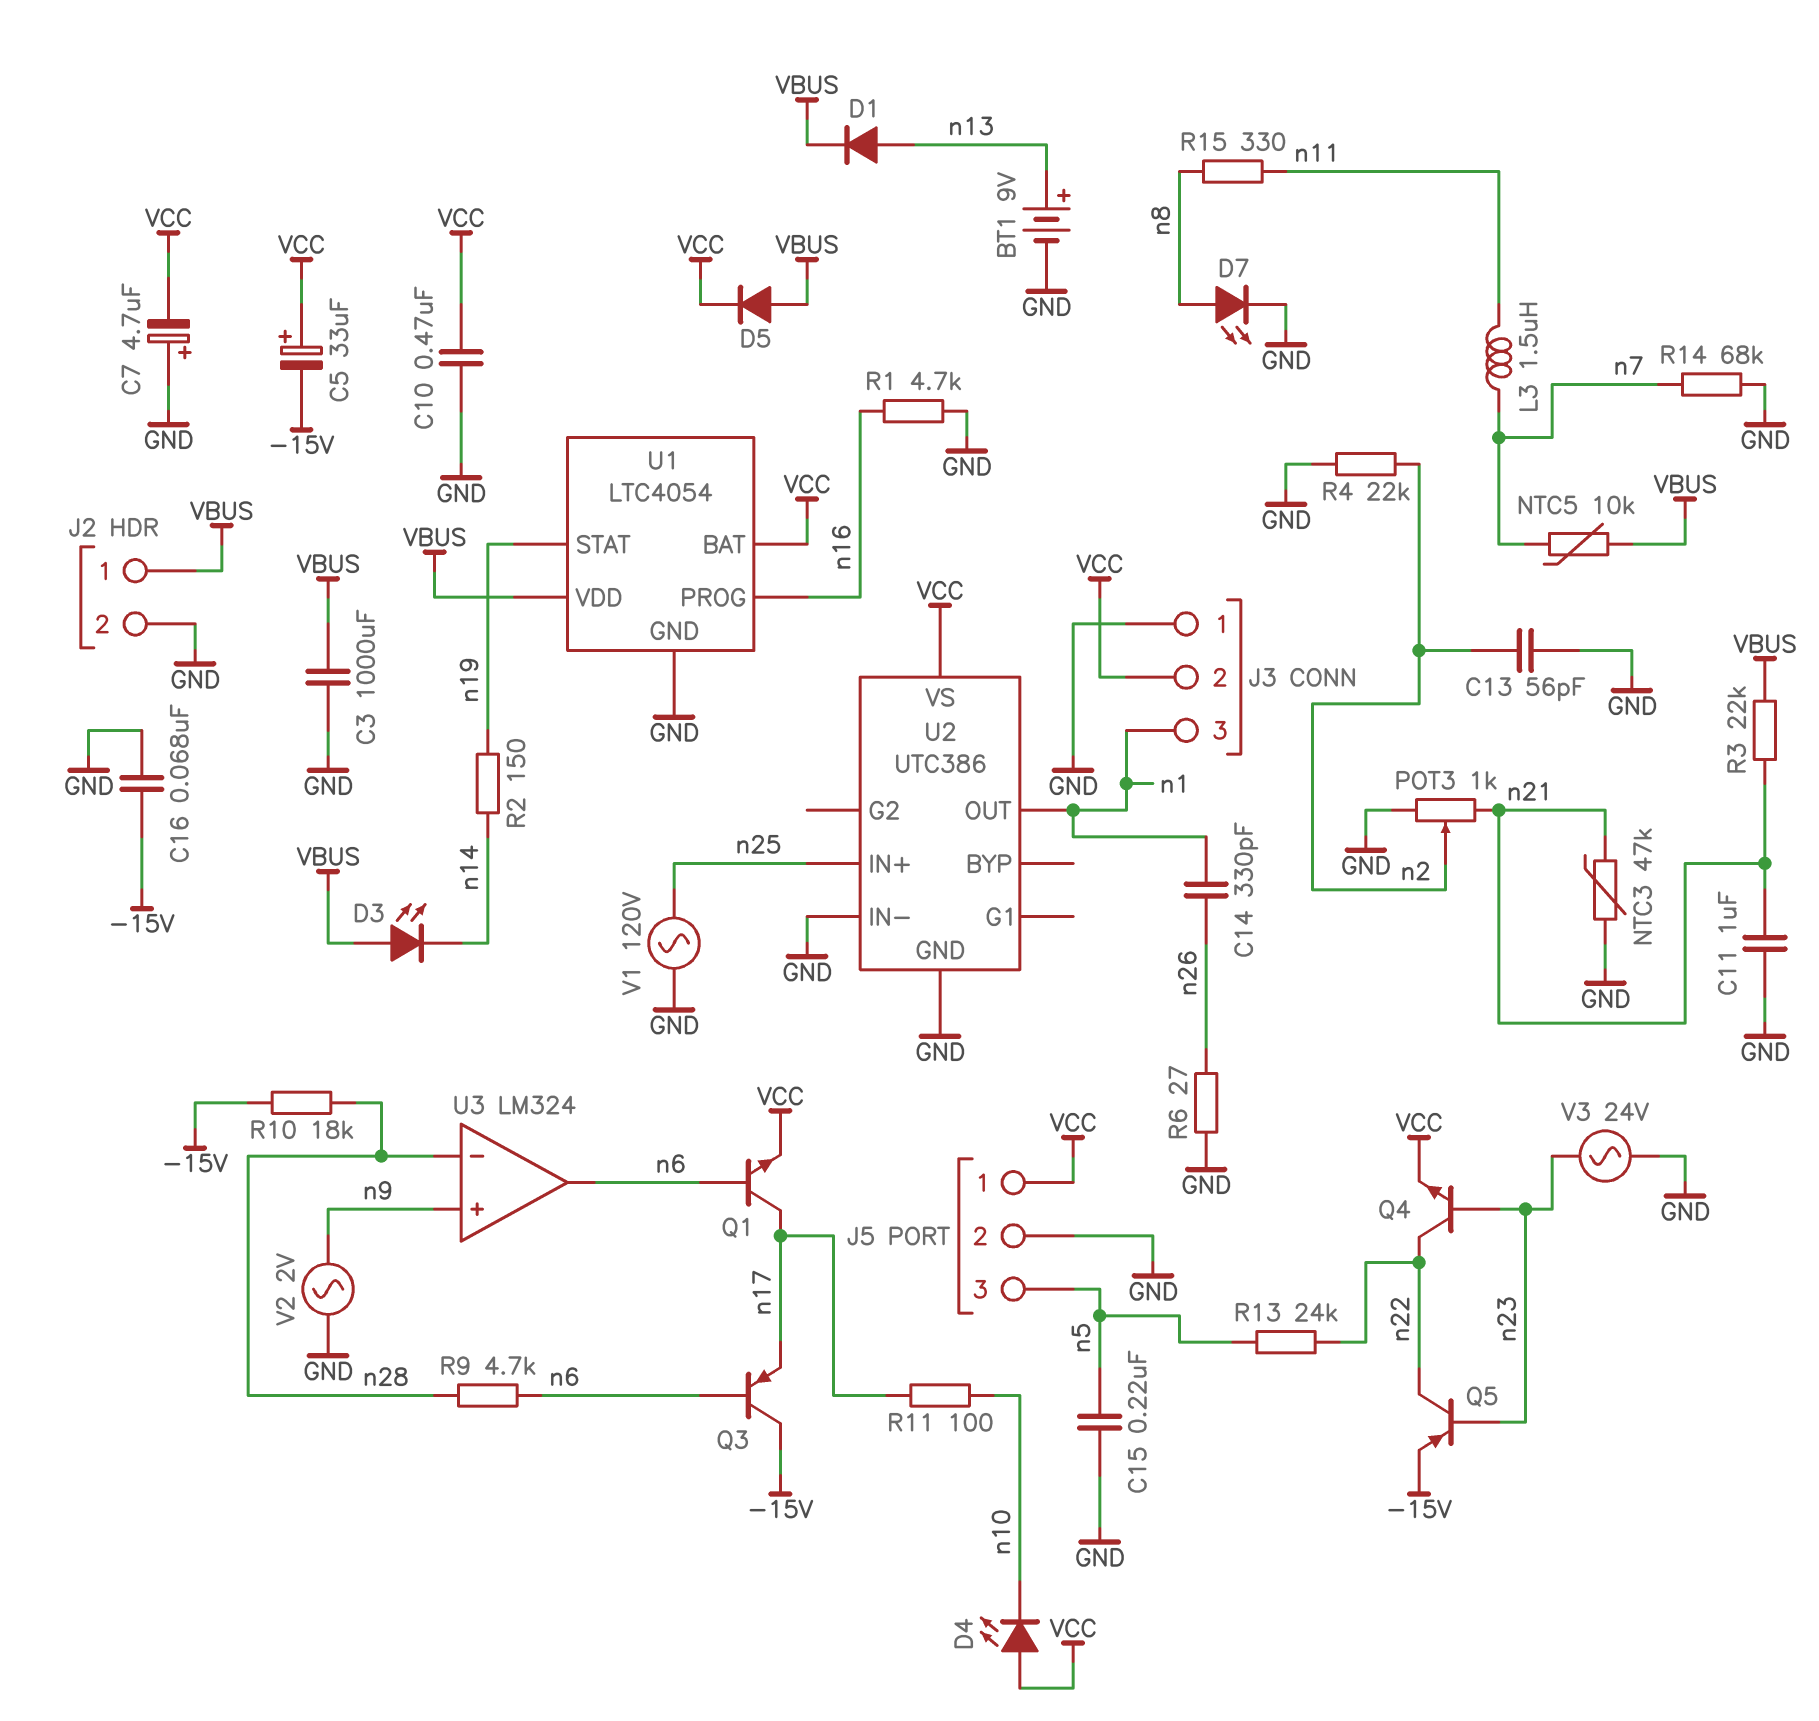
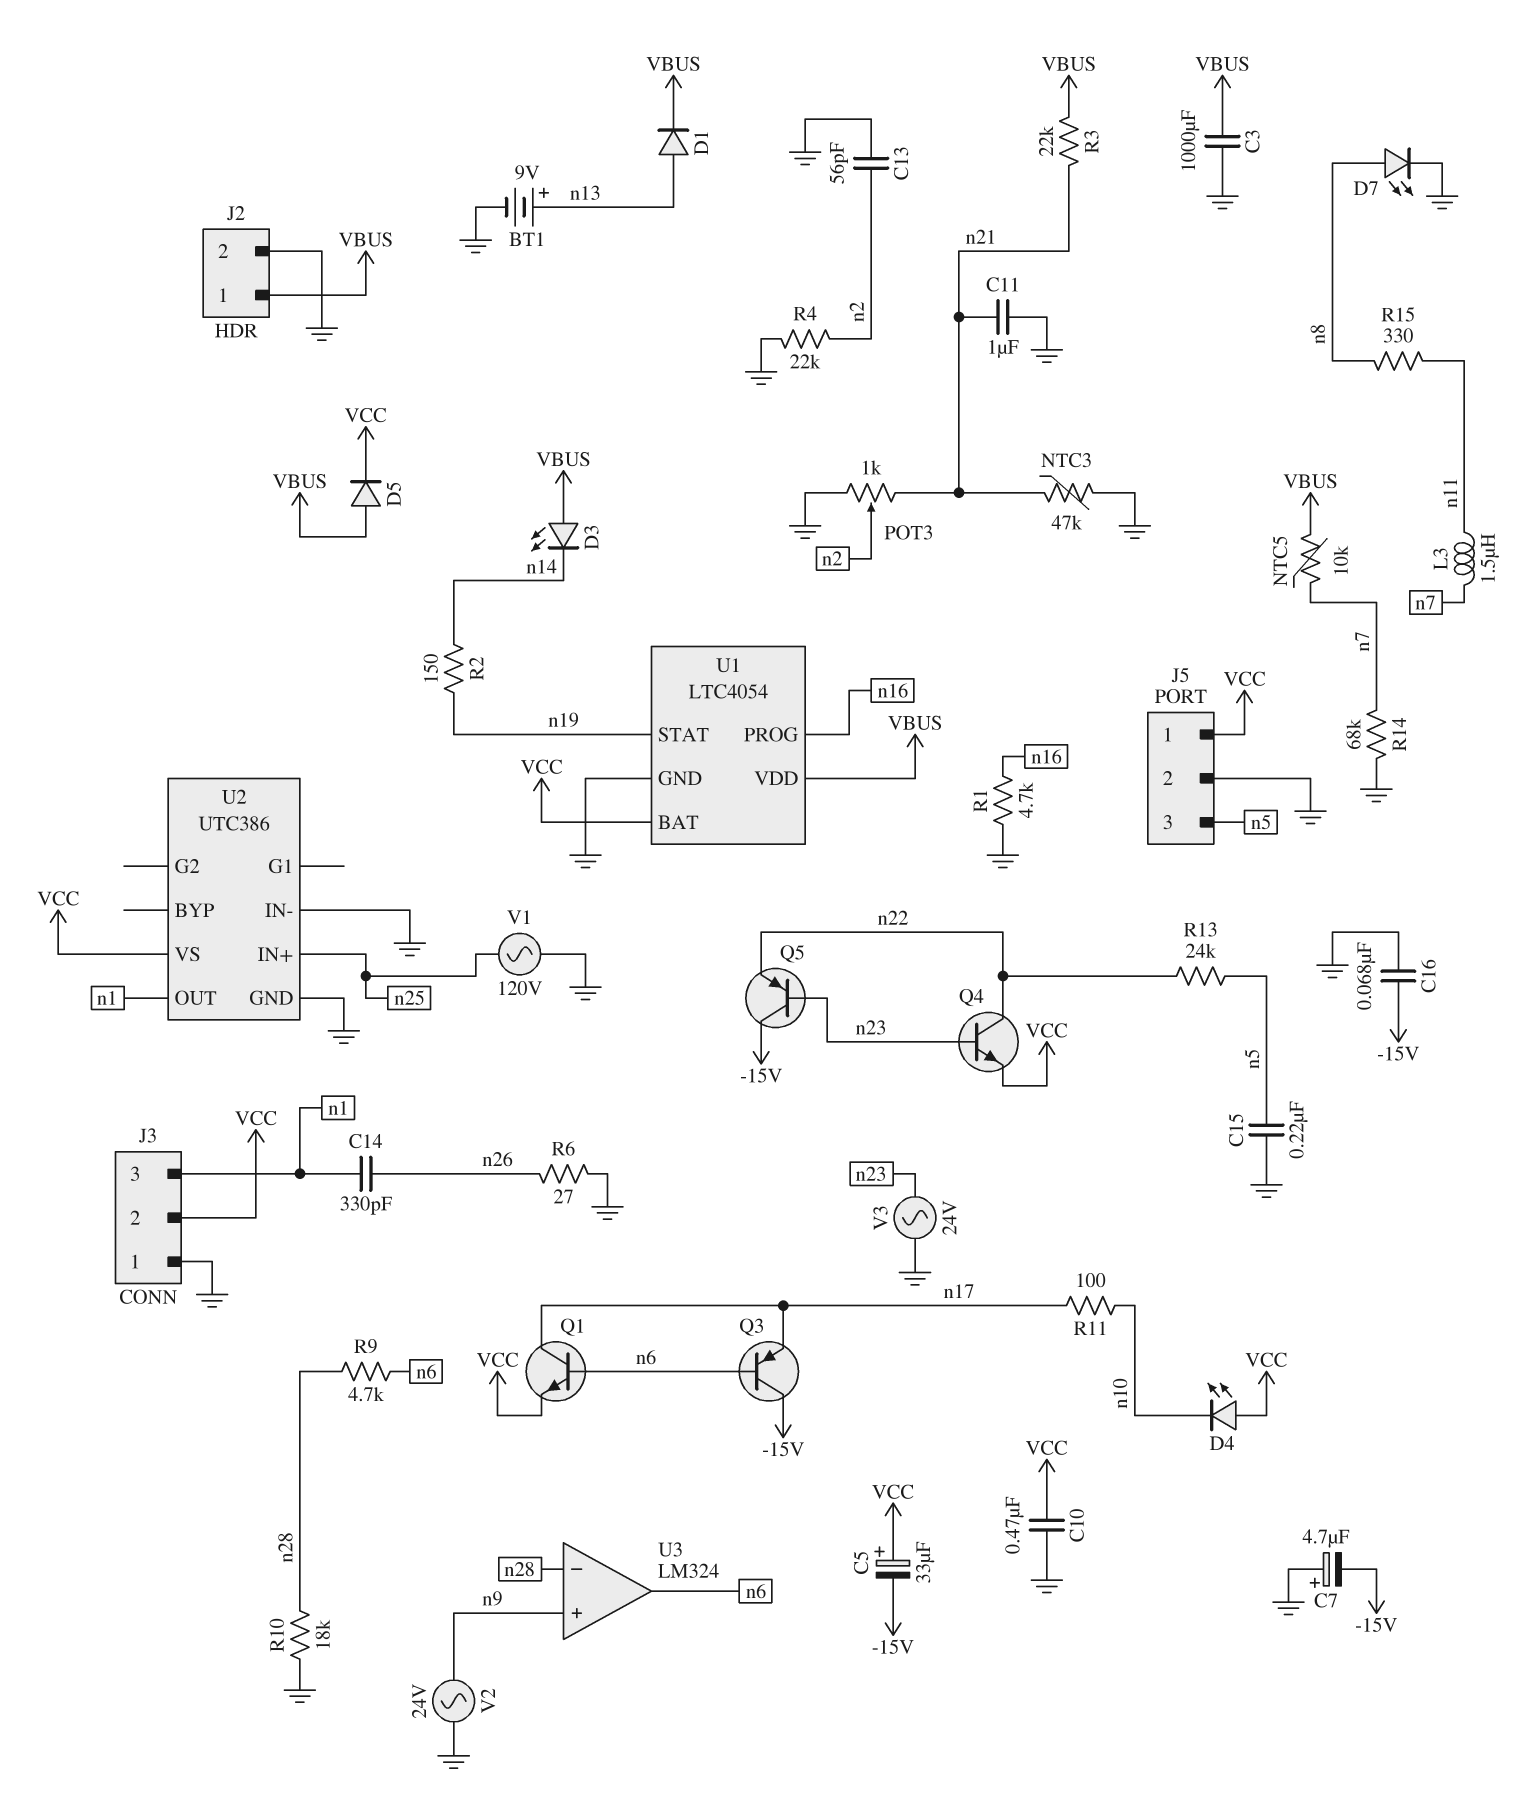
C7: 4.7uF (plus GND, minus VCC) -> 4.7uF (plus GND, minus -15V)
Q5: PNP (B n23, C n22, E -15V) -> PNP (B n23, C -15V, E n22)
R10: 18k (-15V, n28) -> 18k (GND, n28)
V2: AC 2V (GND, n9) -> AC 24V (GND, n9)

